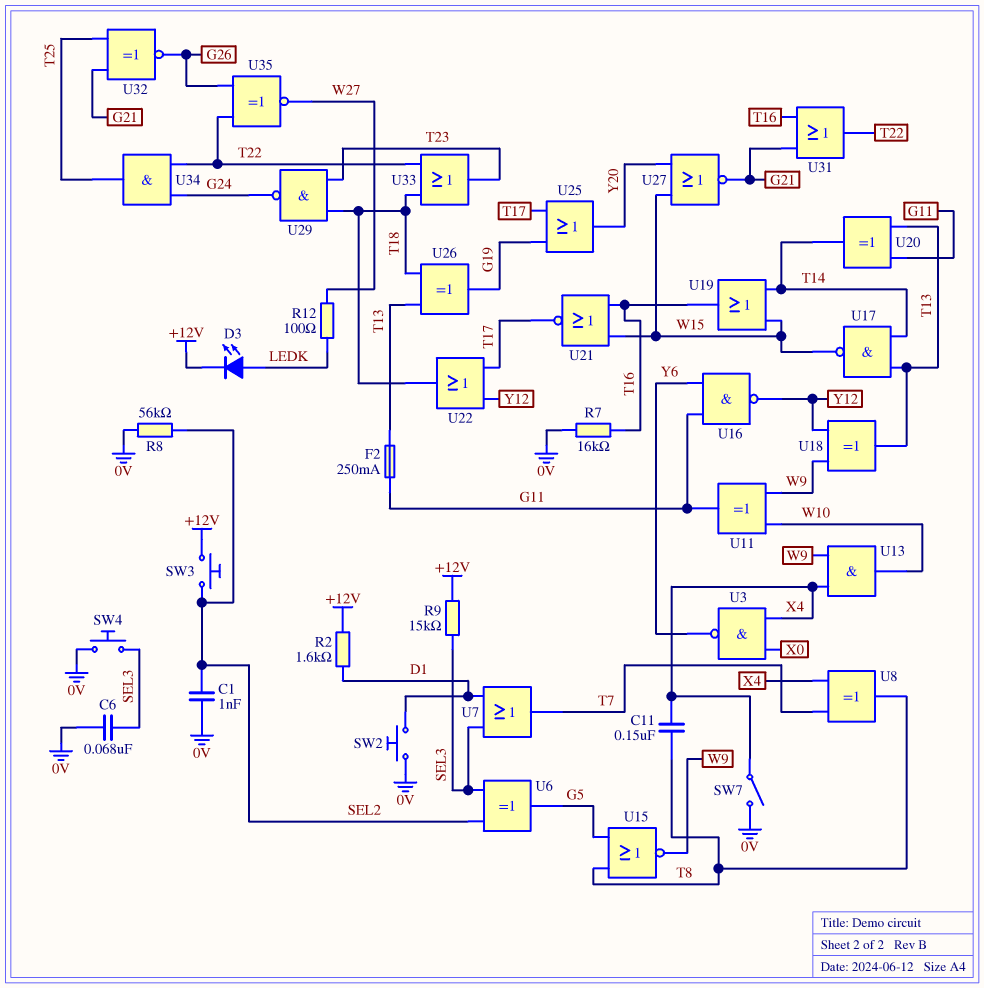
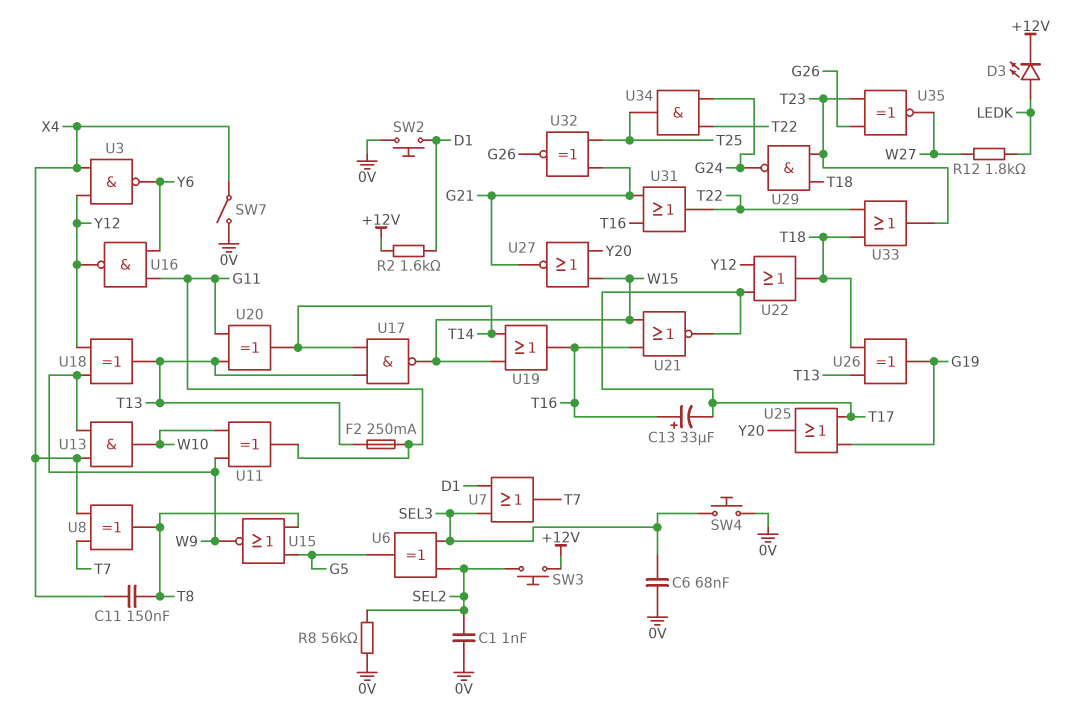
C13: none -> 33uF (plus T16, minus T17)
R7: 16k (0V, T16) -> none
R9: 15k (+12V, SEL3) -> none
R12: 100 (LEDK, W27) -> 1.8k (LEDK, W27)
U3: NAND (in X0, in X4, out Y6) -> NAND (in X4, in Y12, out Y6)
U35: XNOR (in G26, in T22, out W27) -> XNOR (in G26, in T23, out W27)

